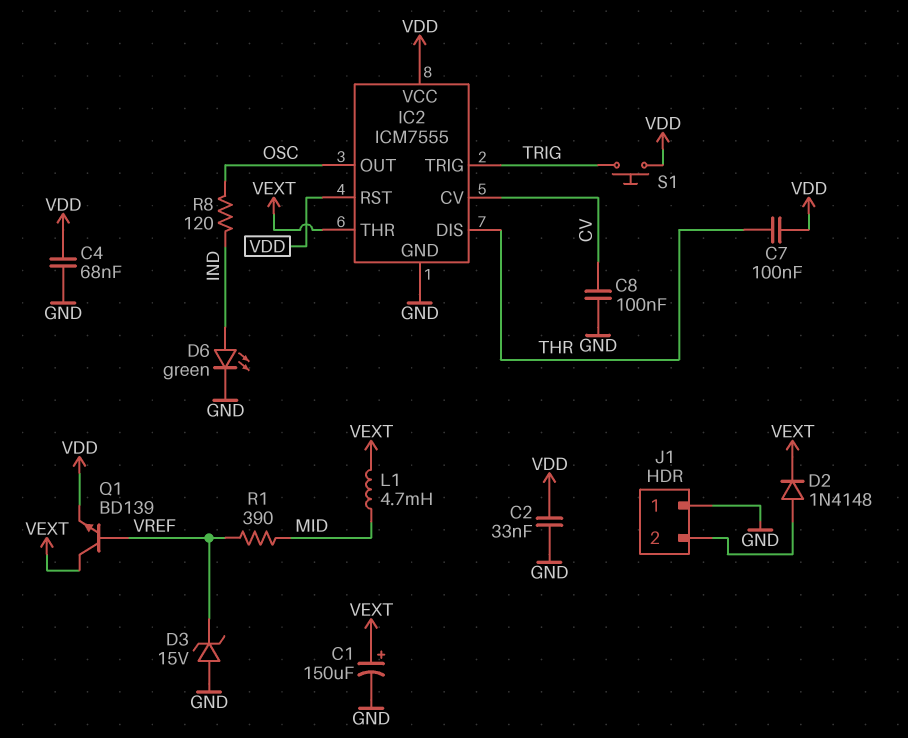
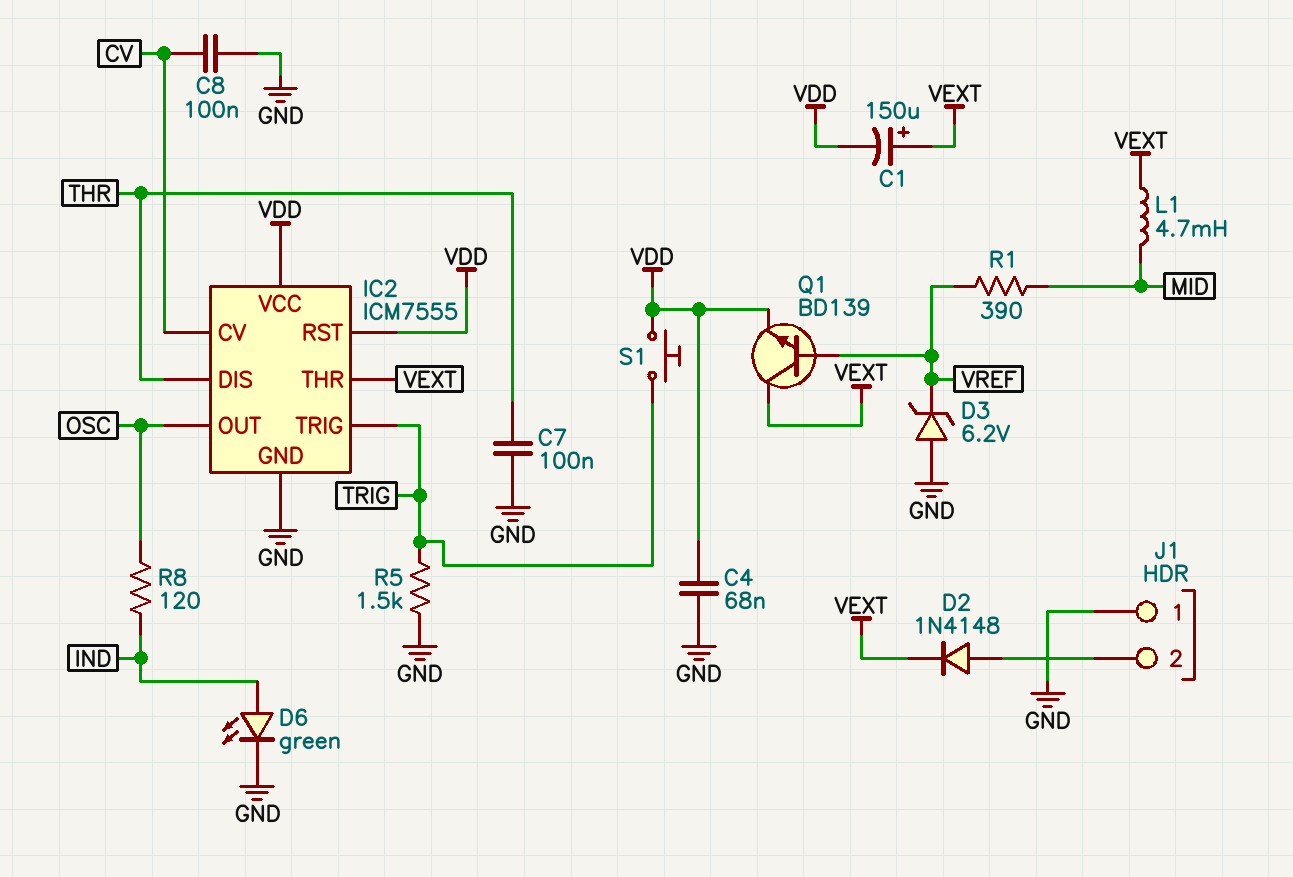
C1: 150uF (plus VEXT, minus GND) -> 150uF (plus VEXT, minus VDD)
C2: 33nF (GND, VDD) -> none
C7: 100nF (THR, VDD) -> 100nF (GND, THR)
D3: zener 15V (A GND, K VREF) -> zener 6.2V (A GND, K VREF)
R5: none -> 1.5k (GND, TRIG)

